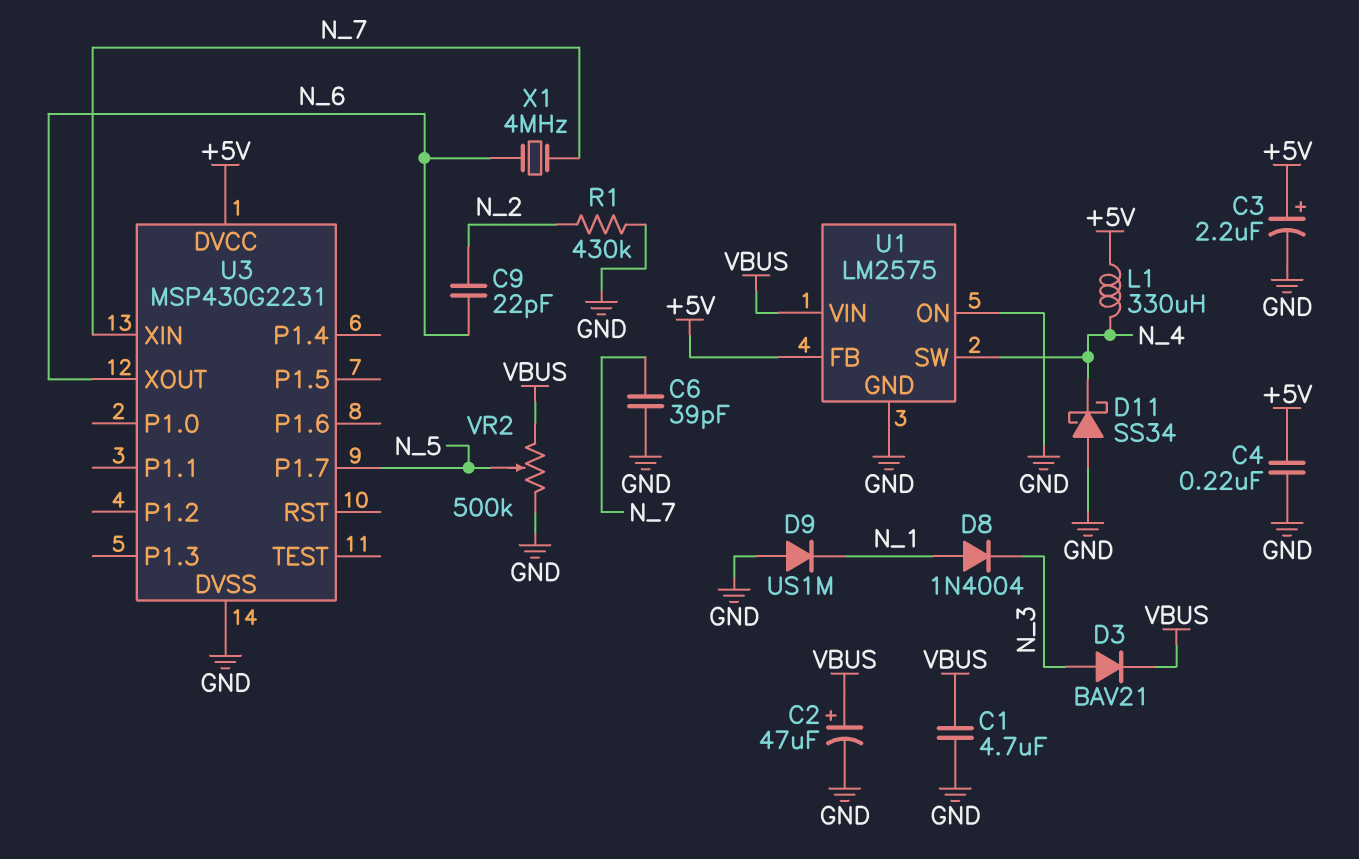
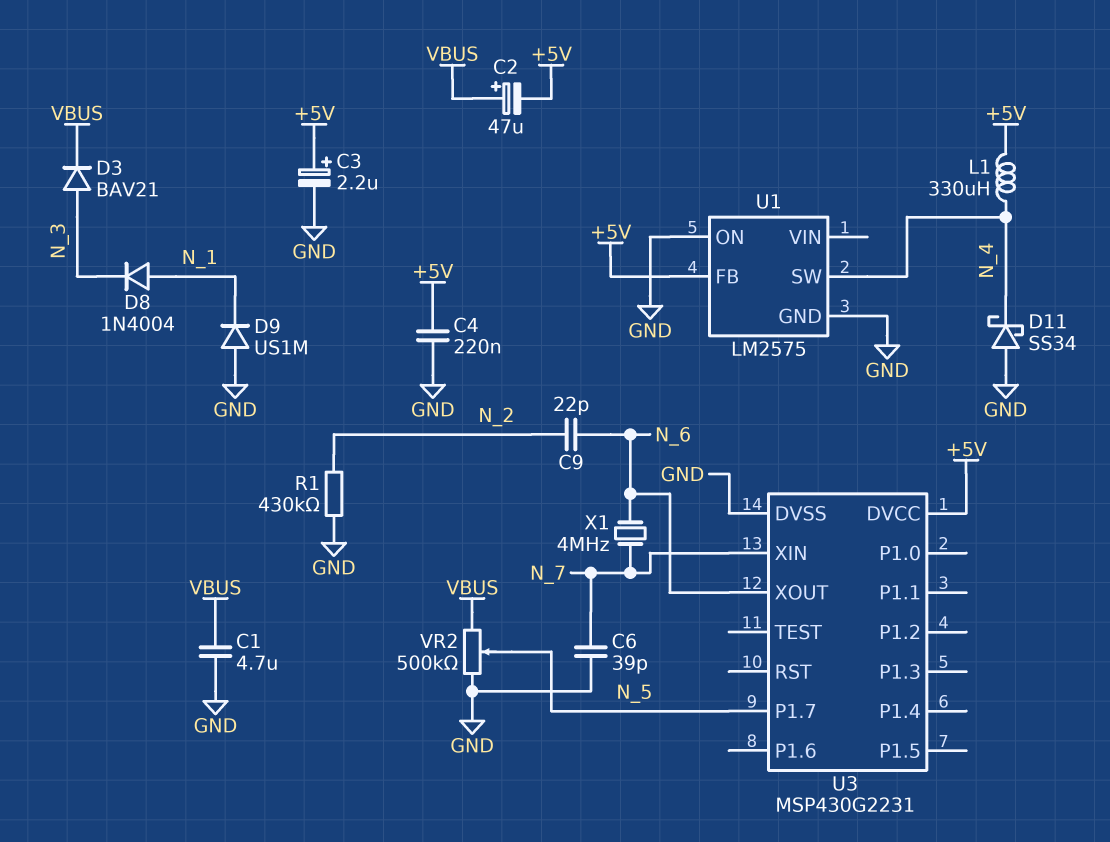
C2: 47uF (plus VBUS, minus GND) -> 47uF (plus VBUS, minus +5V)
U1 pin VIN: VBUS -> none

